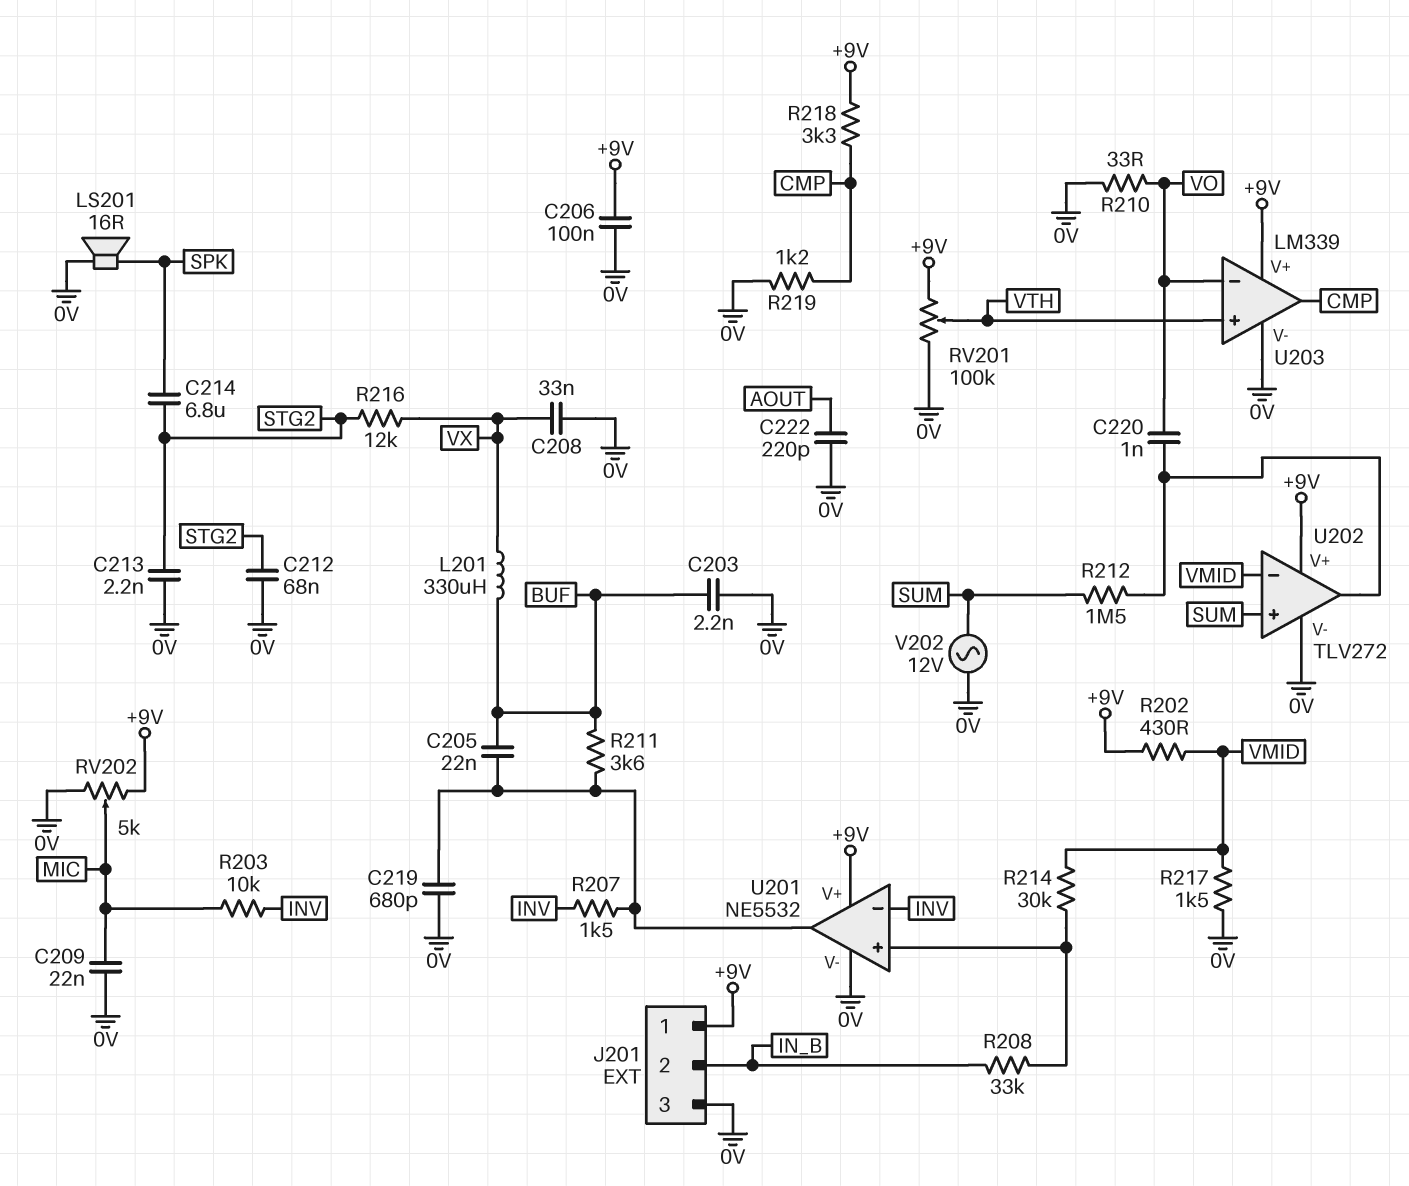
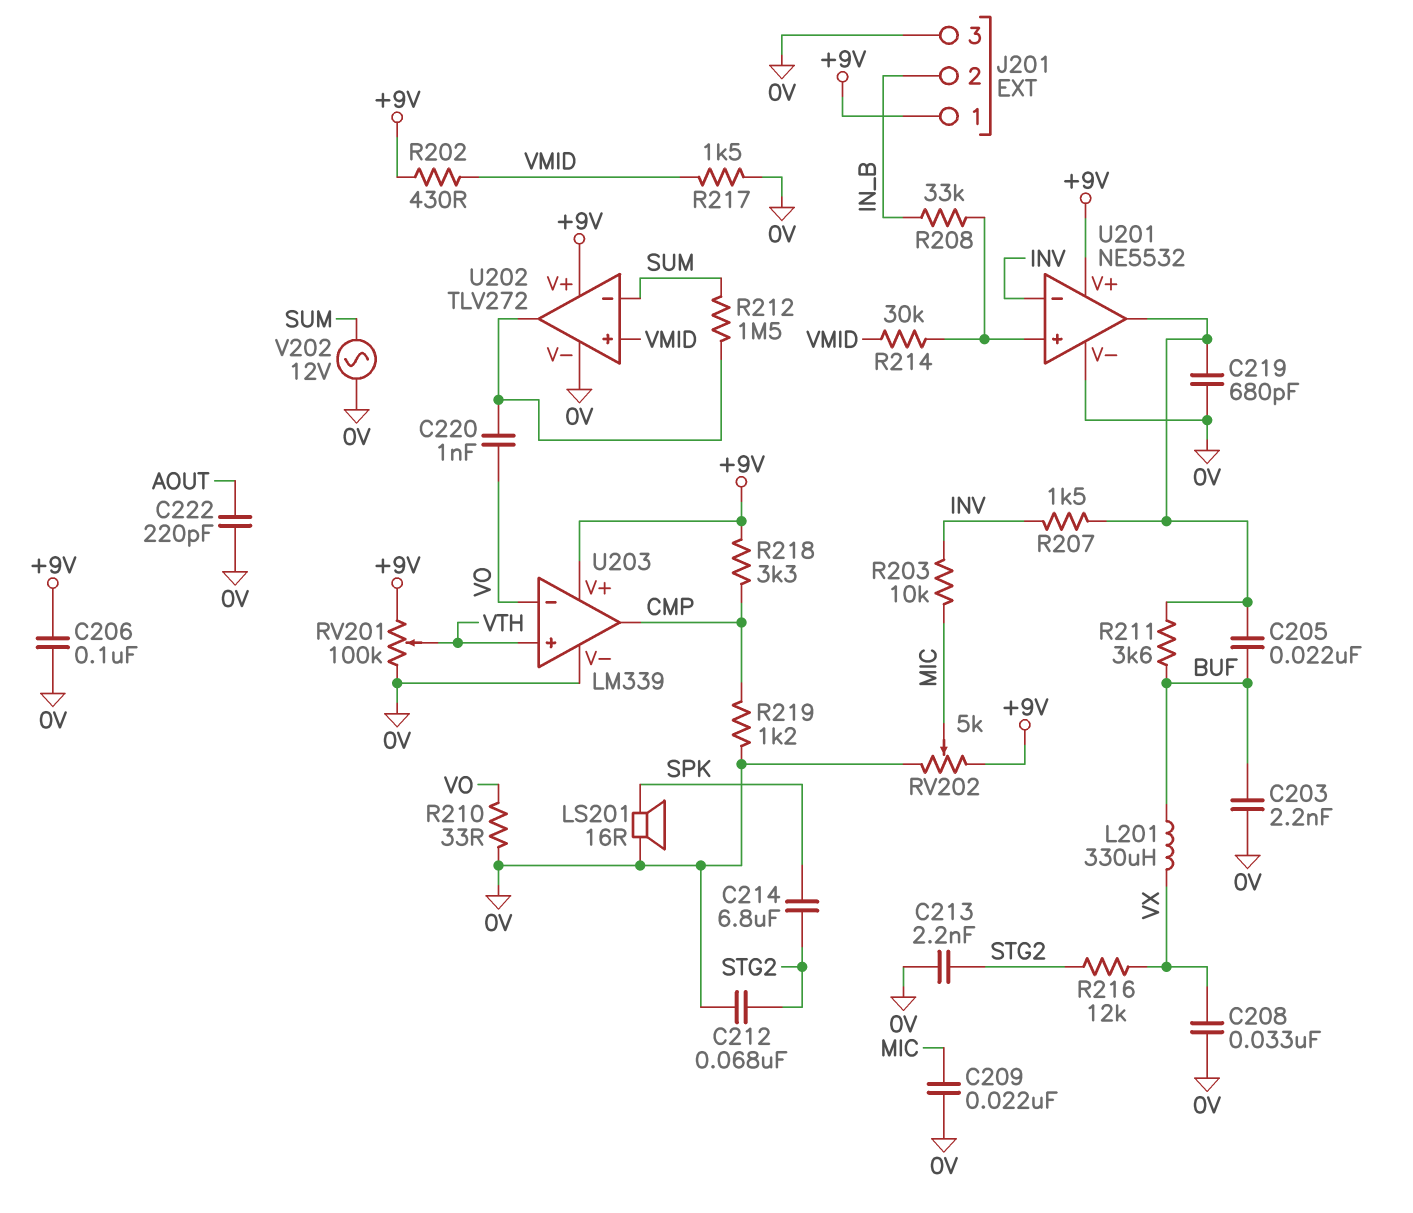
U202 pin in+: SUM -> VMID
U202 pin in-: VMID -> SUM

